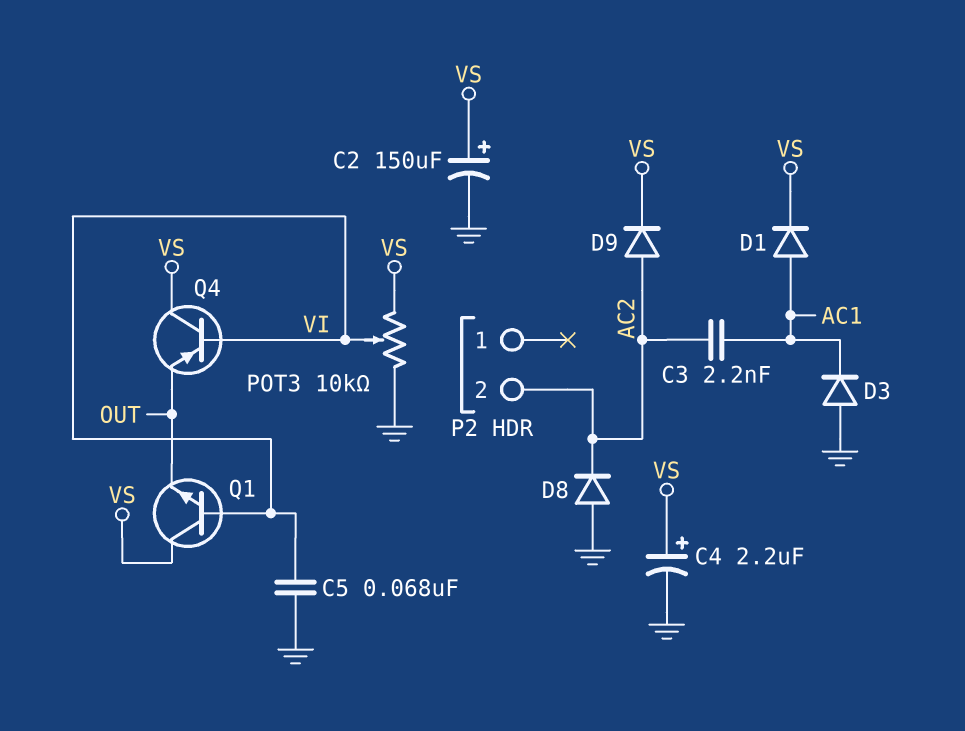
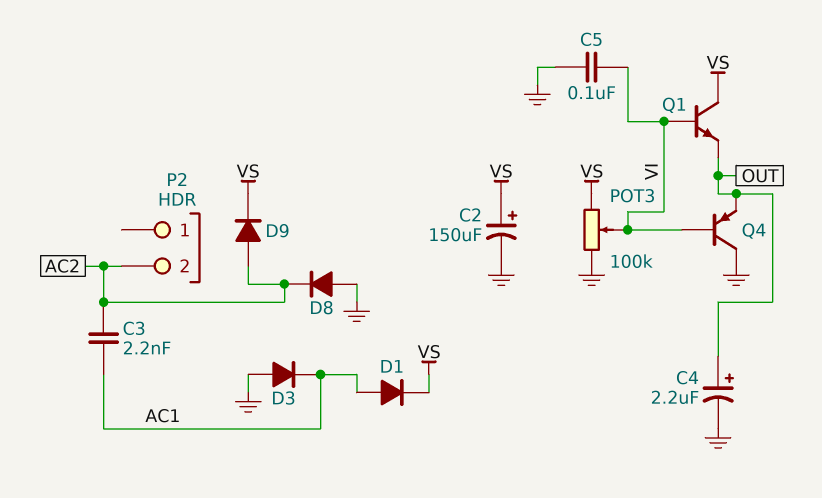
C4: 2.2uF (plus VS, minus GND) -> 2.2uF (plus OUT, minus GND)
C5: 68nF (GND, VI) -> 100nF (GND, VI)
POT3: 10k (GND, VS, wiper VI) -> 100k (GND, VS, wiper VI)
Q4: PNP (B VI, C VS, E OUT) -> PNP (B VI, C GND, E OUT)

